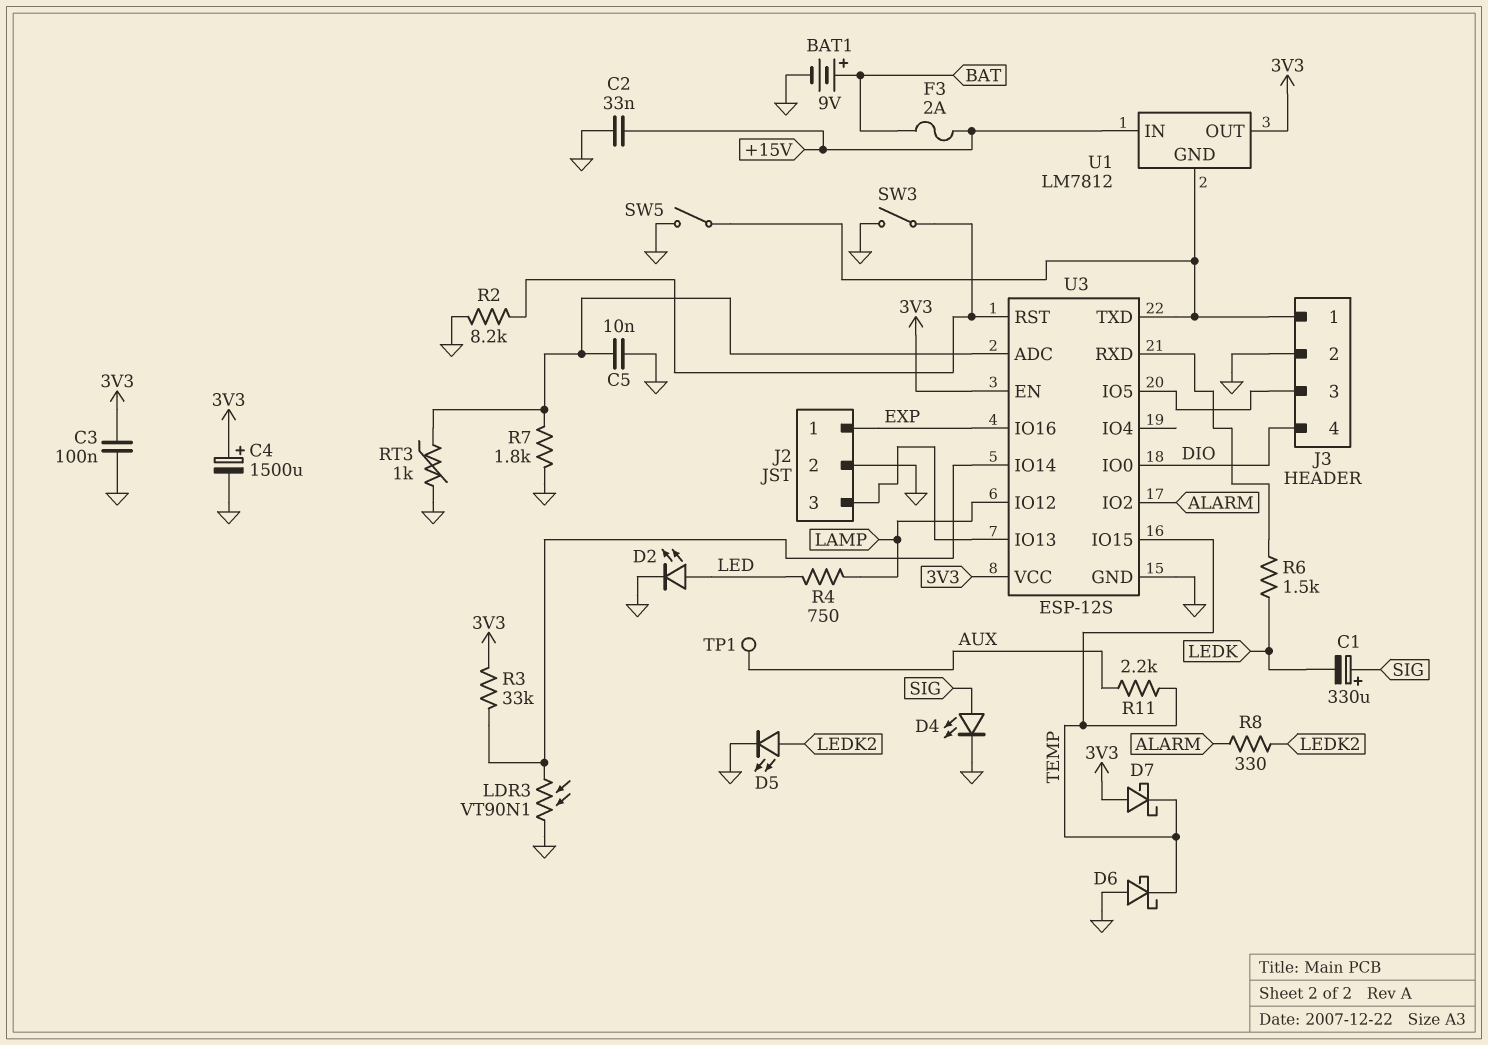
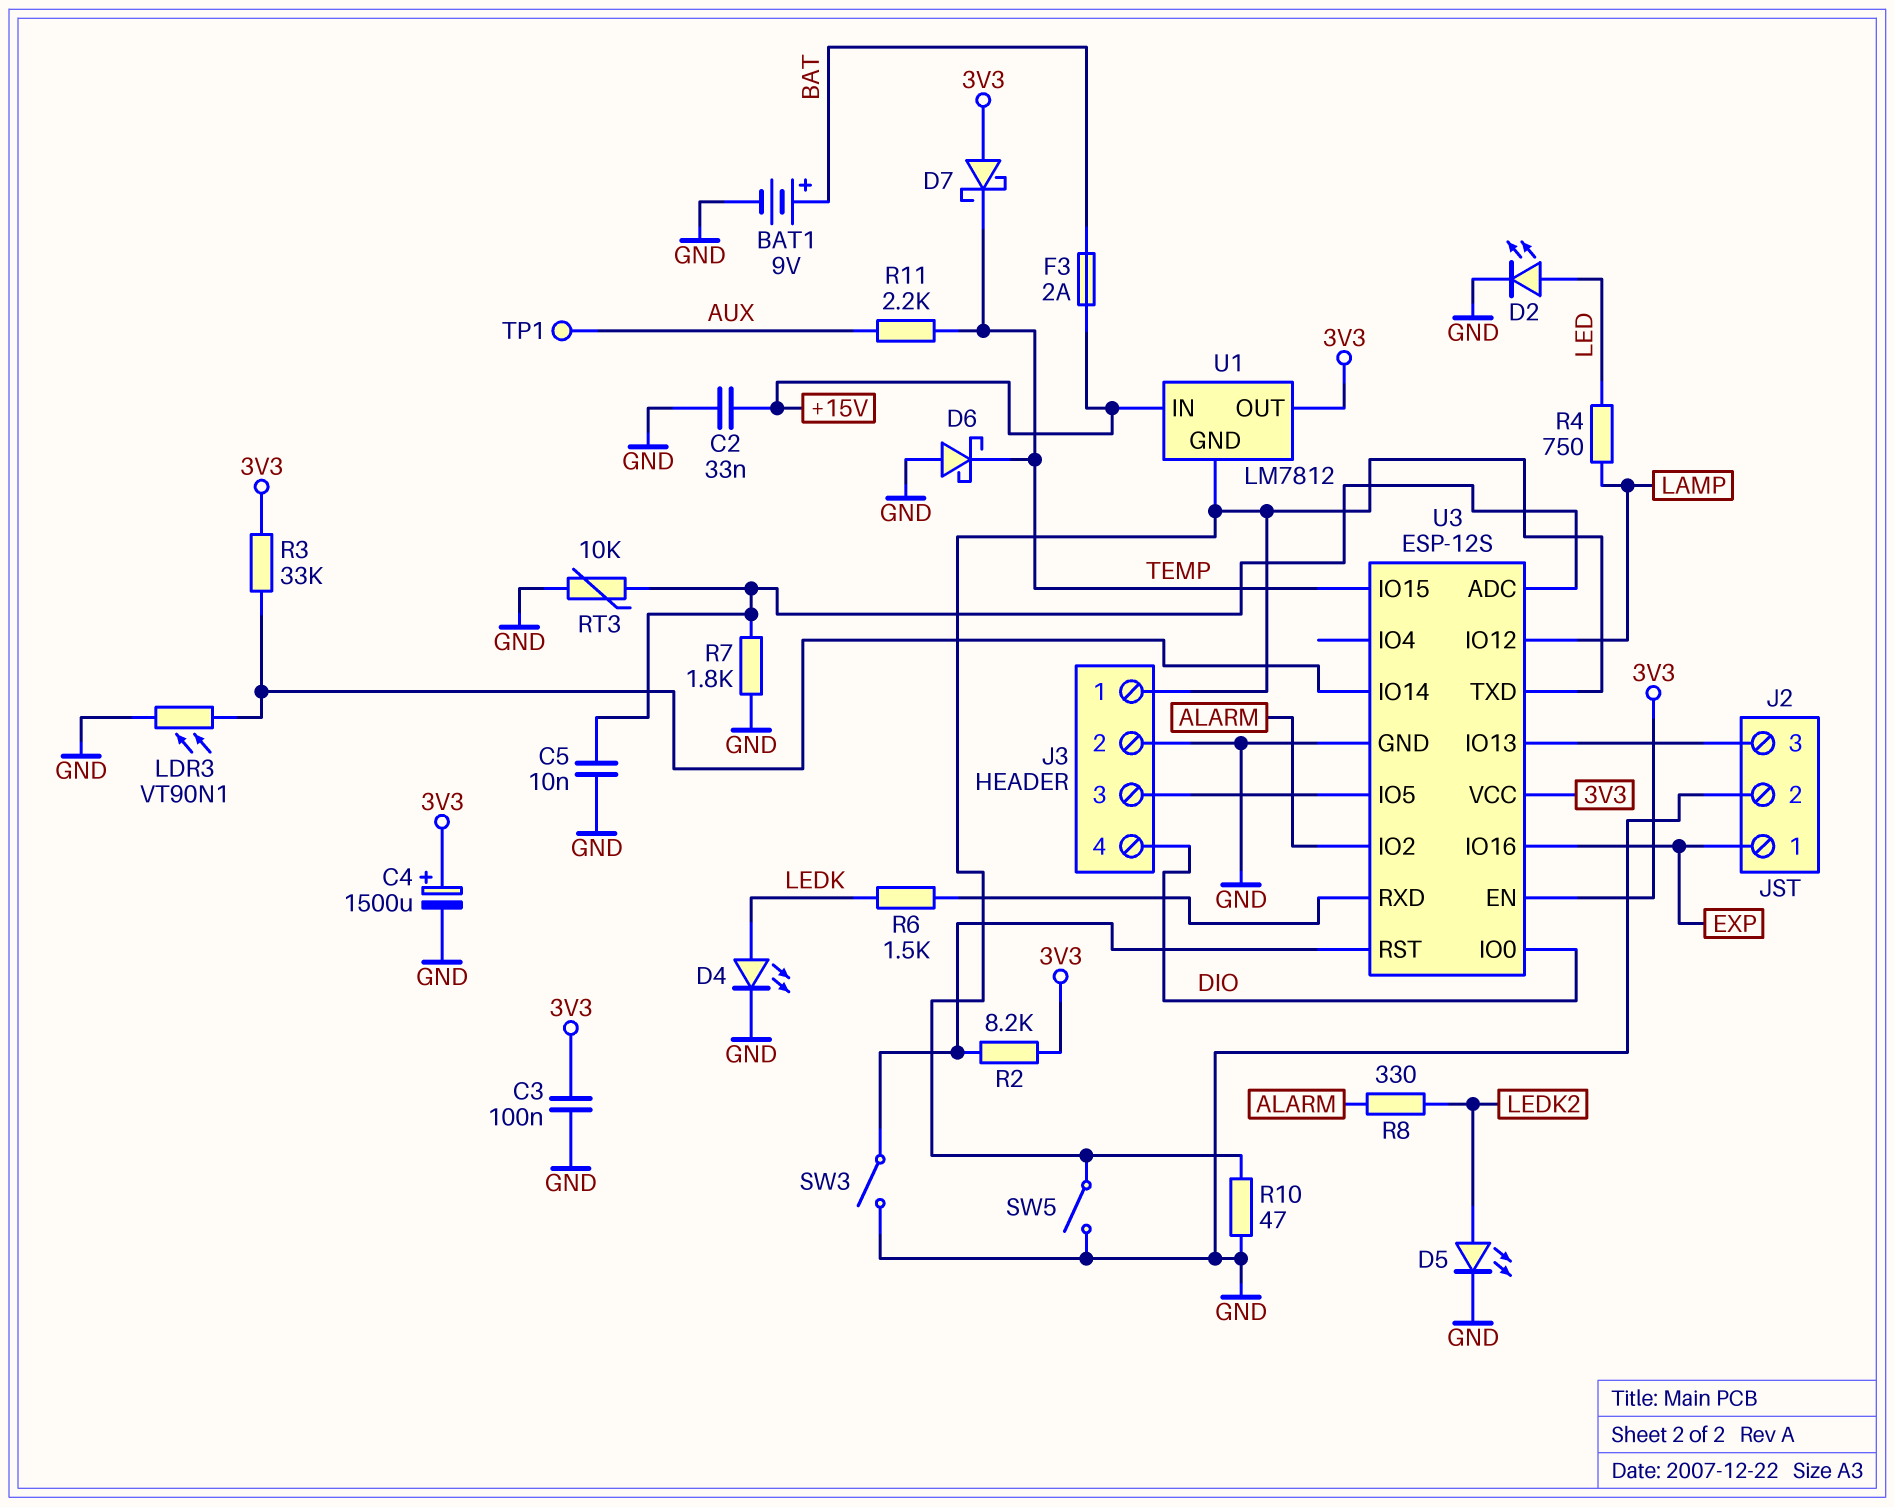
C1: 330uF (plus SIG, minus LEDK) -> none
D4: LED (A SIG, K GND) -> LED (A LEDK, K GND)
R2: 8.2k (GND, U3/RST) -> 8.2k (3V3, U3/RST)
R10: none -> 47 (GND, J3/1)
RT3: 1k (GND, U3/ADC) -> 10k (GND, U3/ADC)

